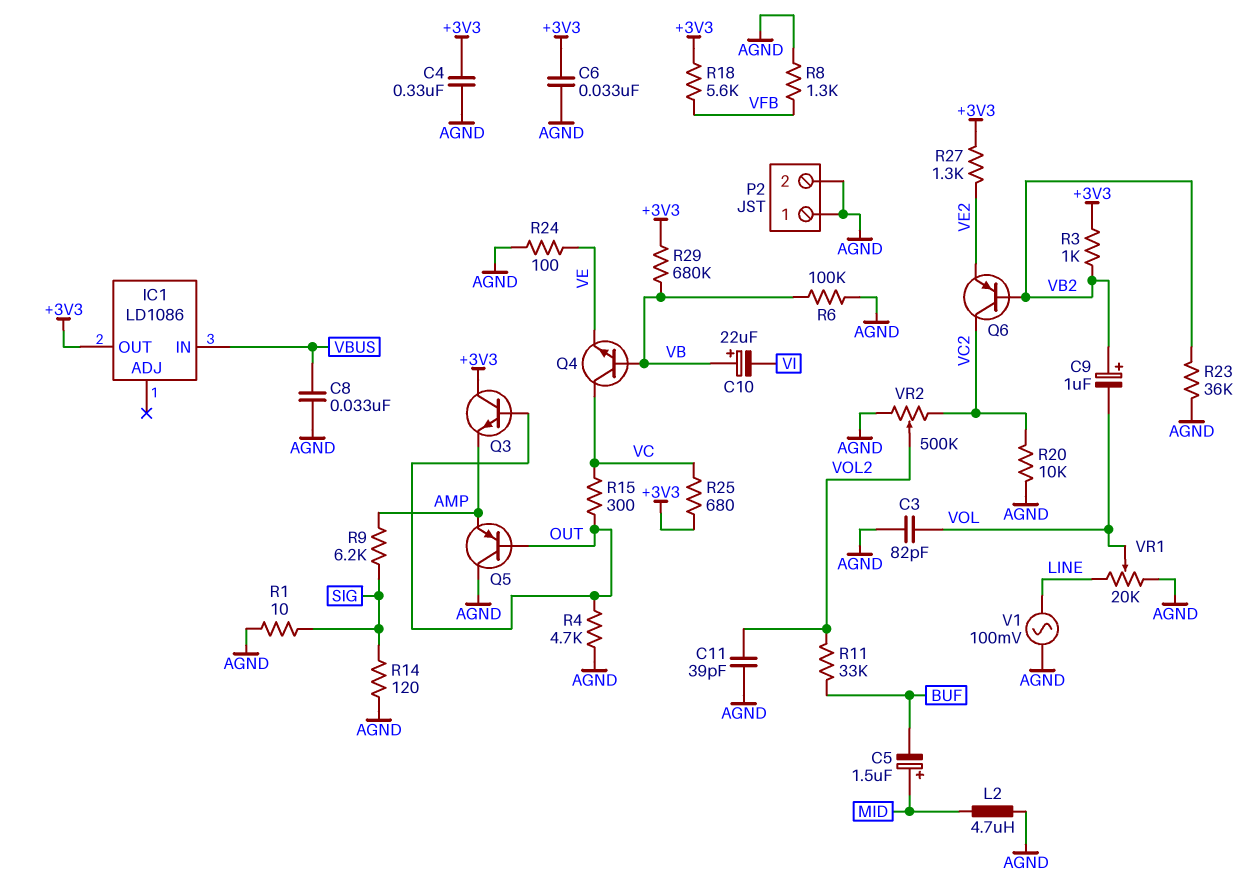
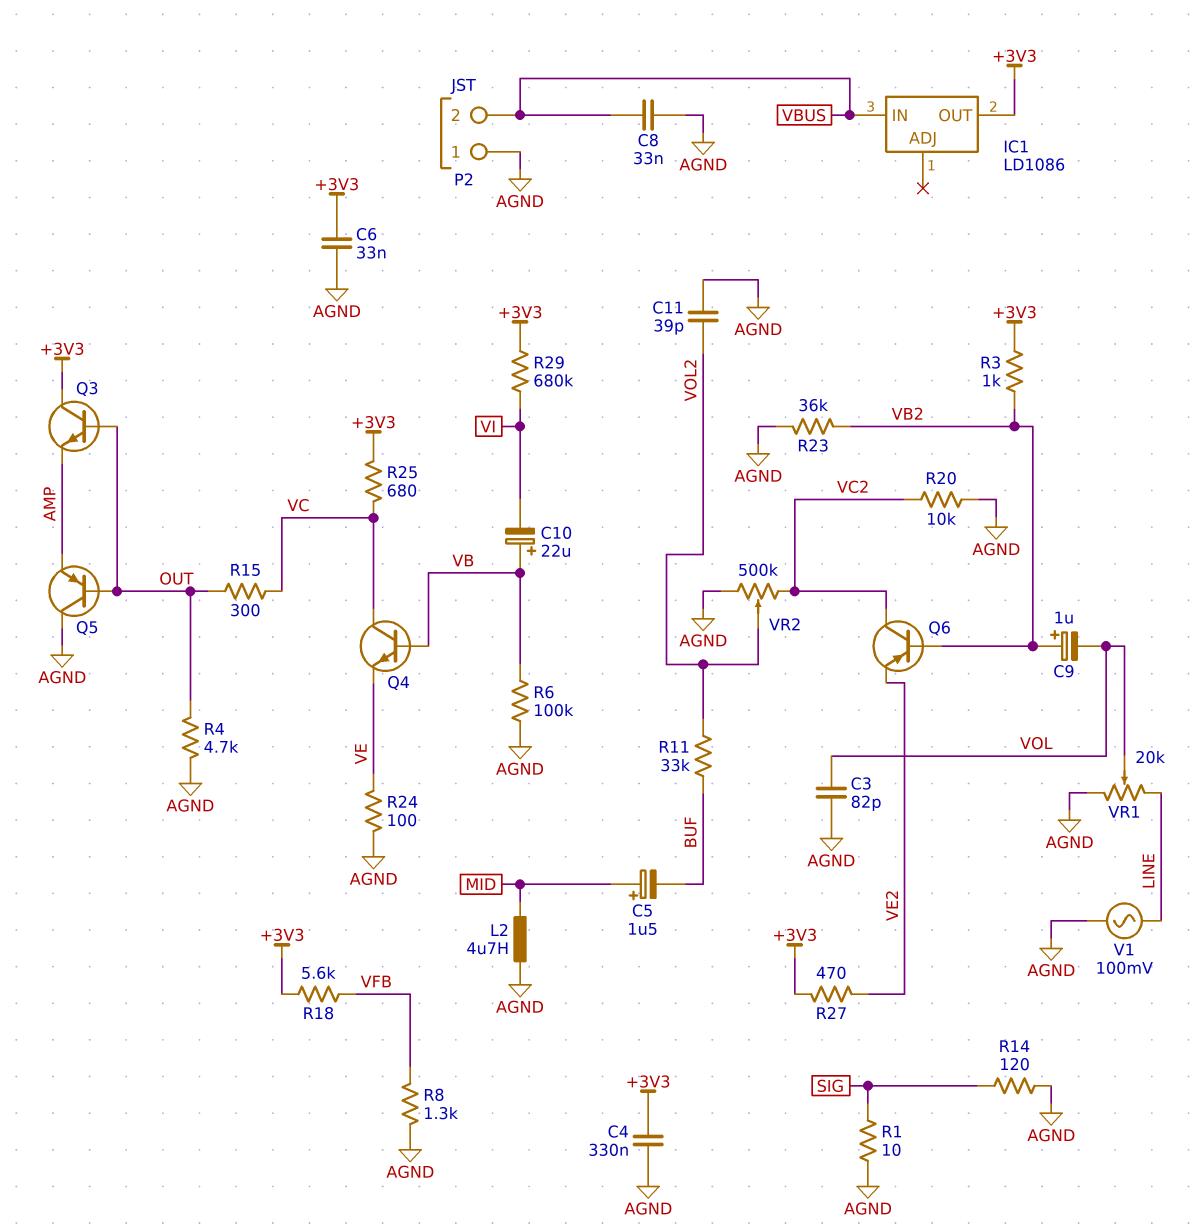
P2 pin 2: AGND -> VBUS
R9: 6.2k (AMP, SIG) -> none
R27: 1.3k (+3V3, VE2) -> 470 (+3V3, VE2)
R29: 680k (+3V3, VB) -> 680k (+3V3, VI)

